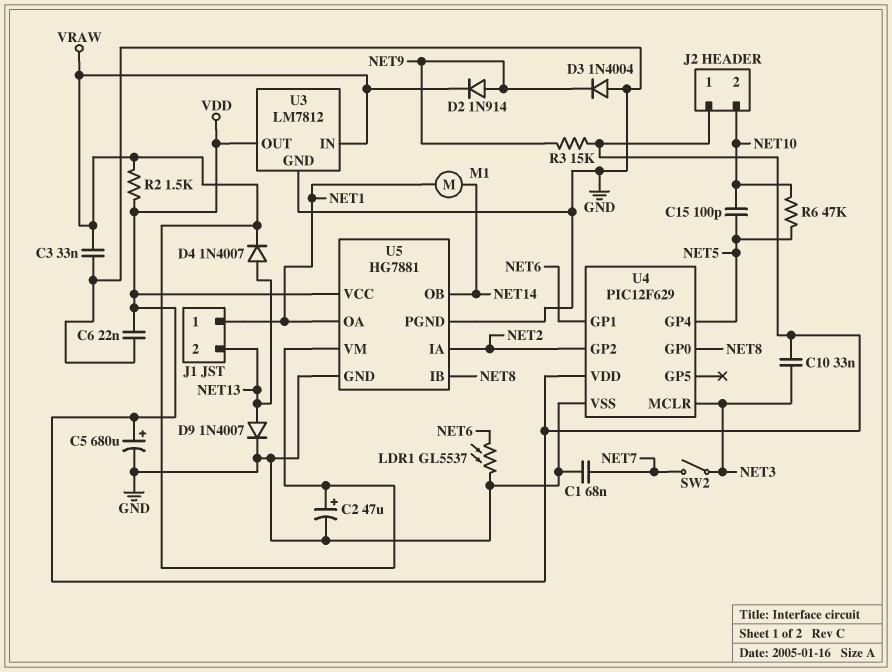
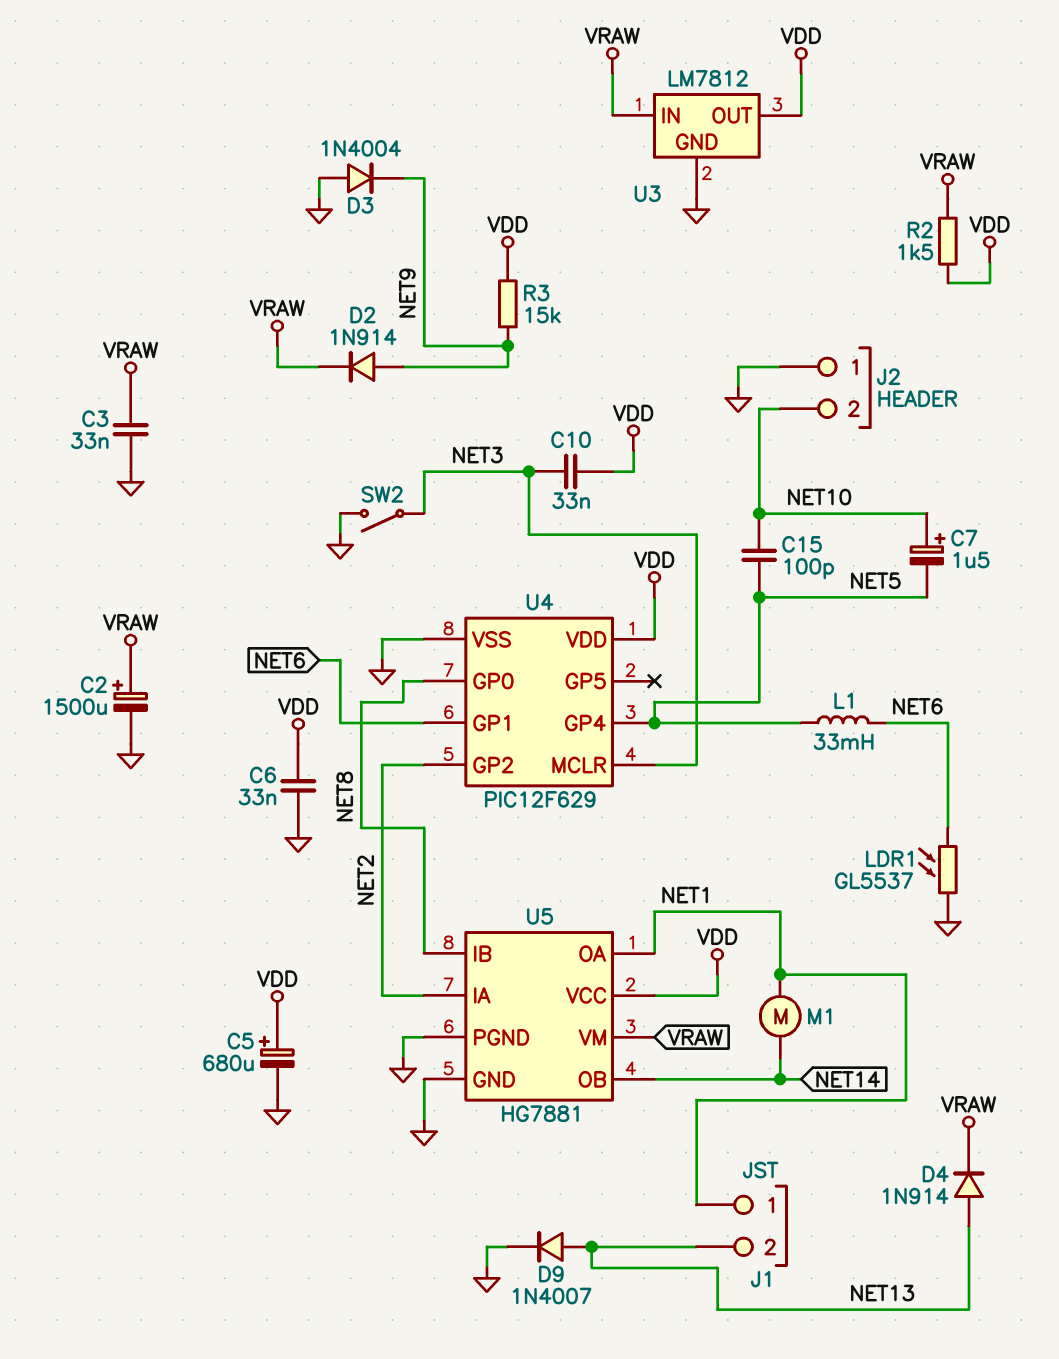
C1: 68nF (GND, NET7) -> none
C2: 47uF (plus VRAW, minus GND) -> 1500uF (plus VRAW, minus GND)
C6: 22nF (GND, VDD) -> 33nF (GND, VDD)
C7: none -> 1.5uF (plus NET10, minus NET5)
D4: diode 1N4007 (A NET13, K VRAW) -> diode 1N914 (A NET13, K VRAW)
J2 pin 1: VDD -> GND
L1: none -> 33mH (NET5, NET6)
R6: 47k (NET5, NET10) -> none
SW2: switch (NET3, NET7) -> switch (GND, NET3)

